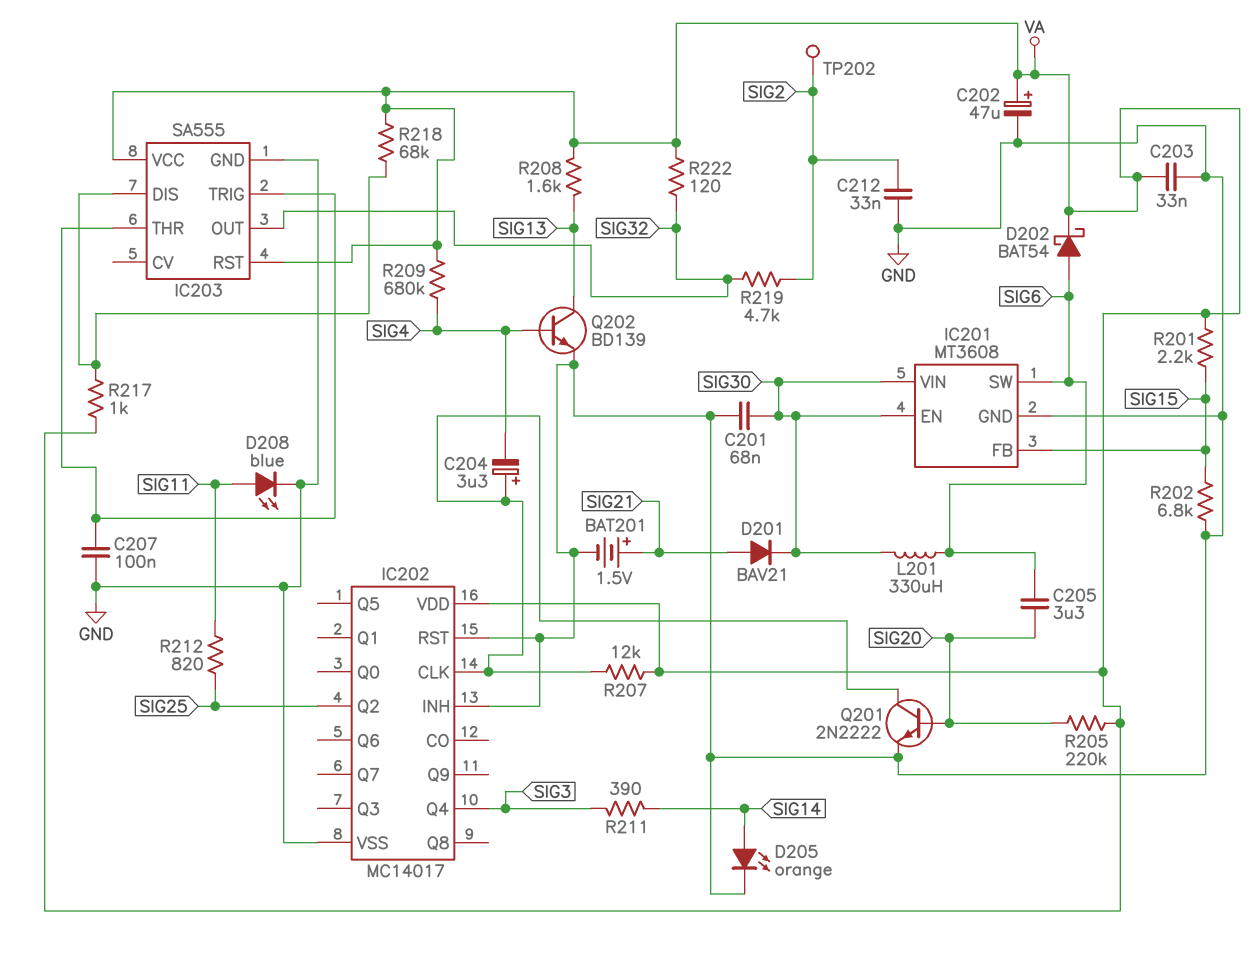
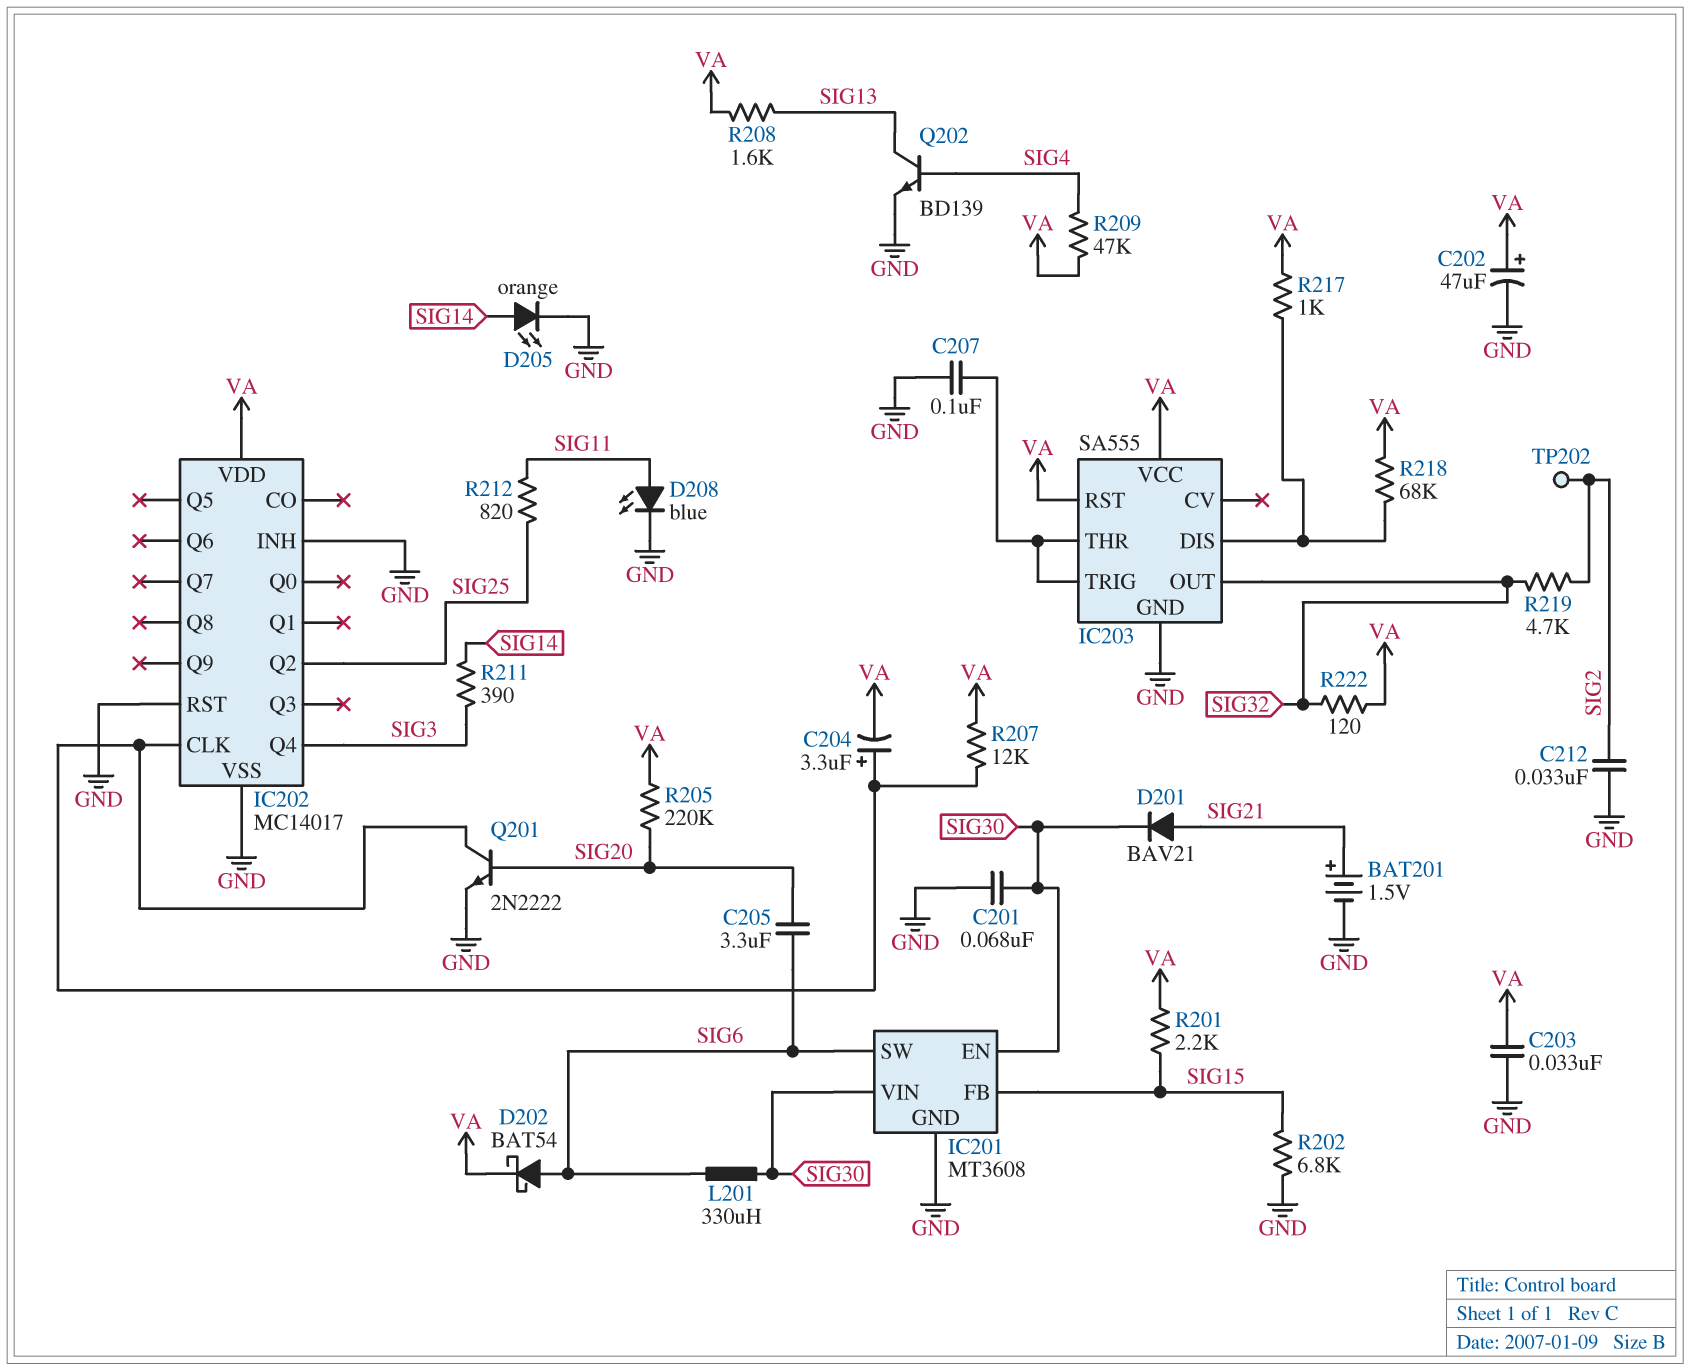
C204: 3.3uF (plus IC202/CLK, minus SIG4) -> 3.3uF (plus IC202/CLK, minus VA)
R209: 680k (SIG4, VA) -> 47k (SIG4, VA)

